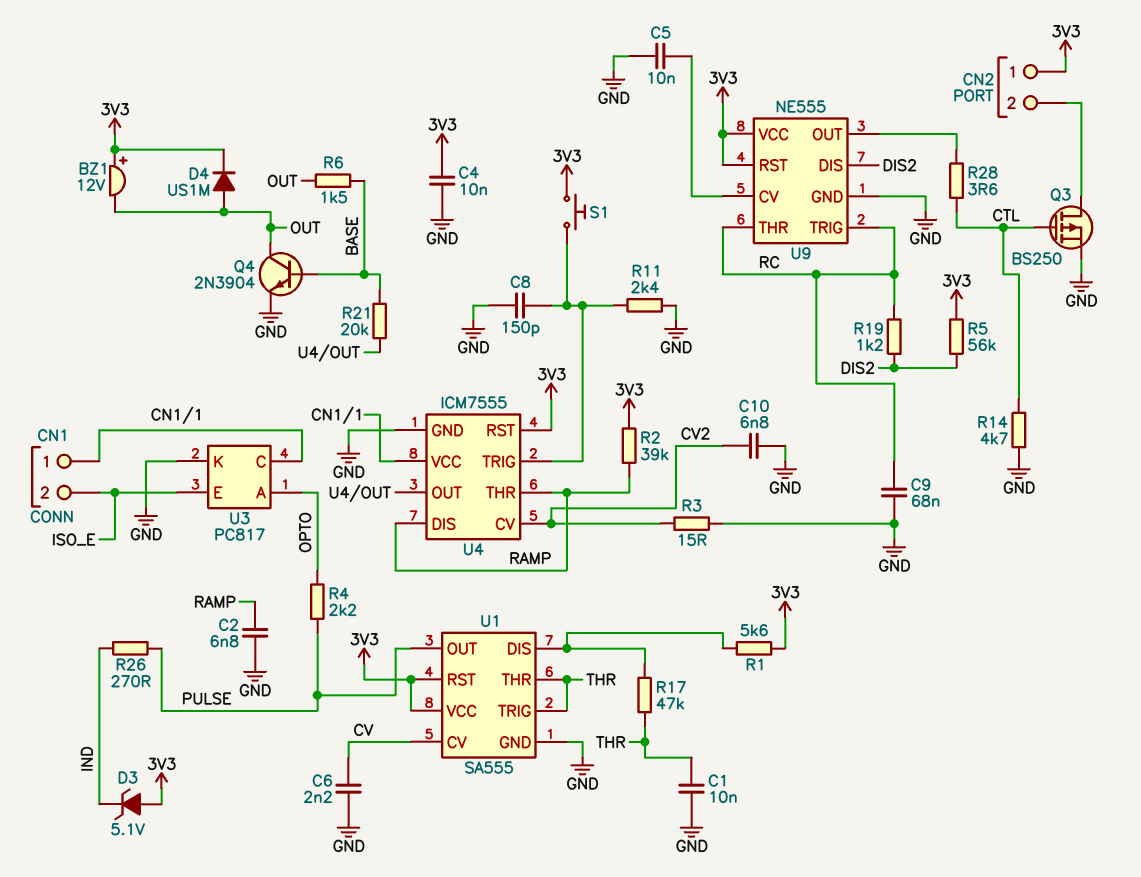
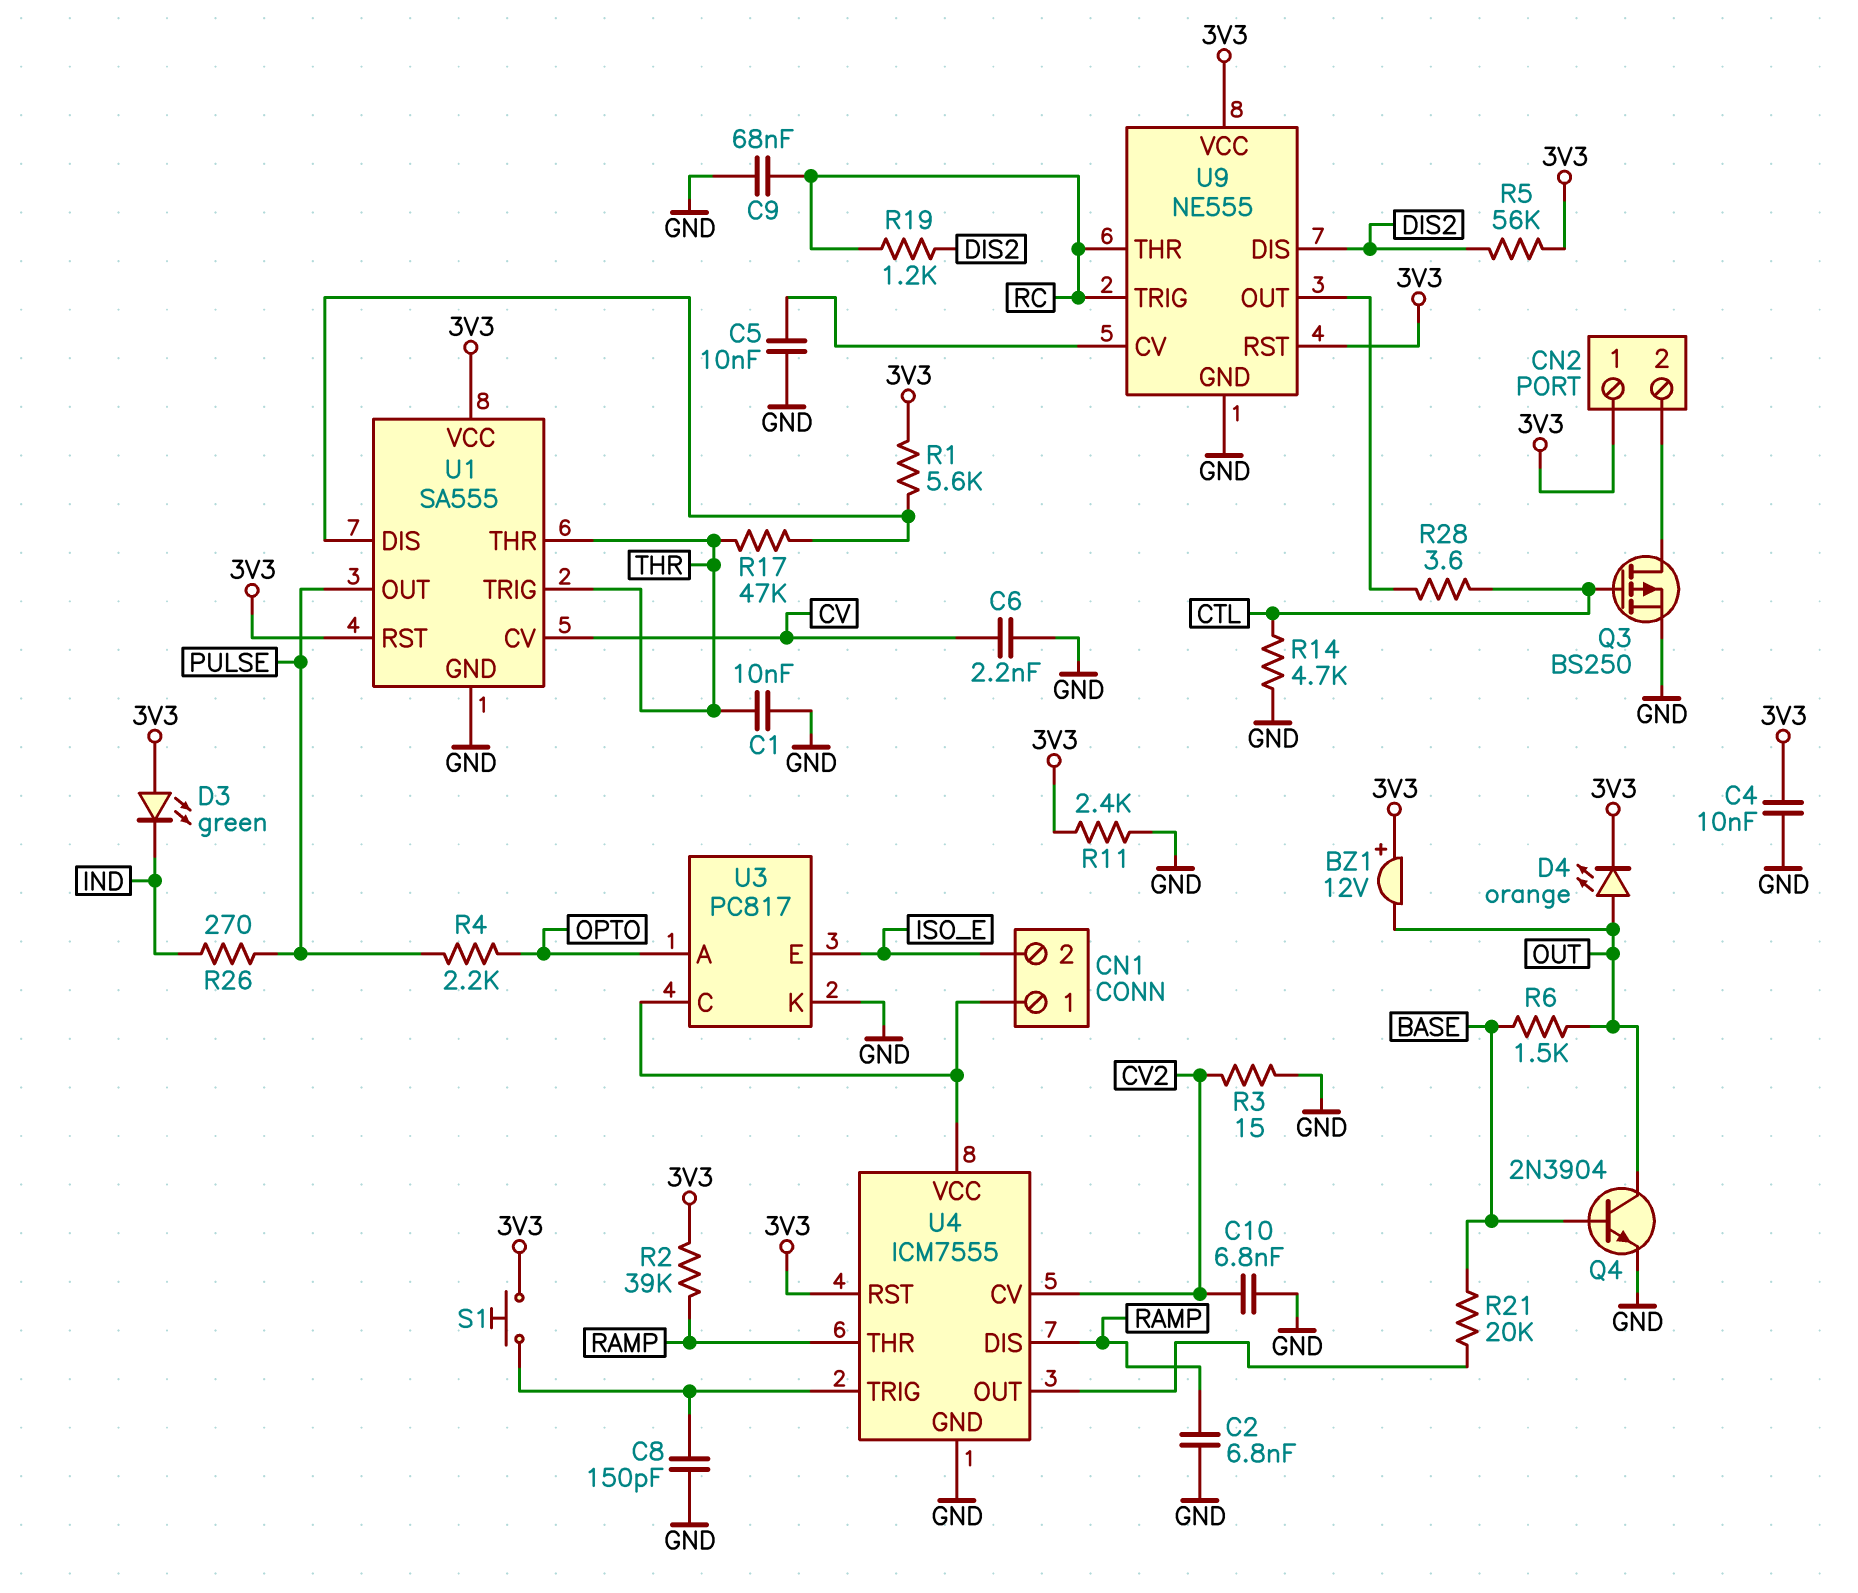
D3: zener 5.1V (A 3V3, K IND) -> LED green (A 3V3, K IND)
D4: diode US1M (A OUT, K 3V3) -> LED orange (A OUT, K 3V3)
R11: 2.4k (GND, U4/TRIG) -> 2.4k (3V3, GND)

